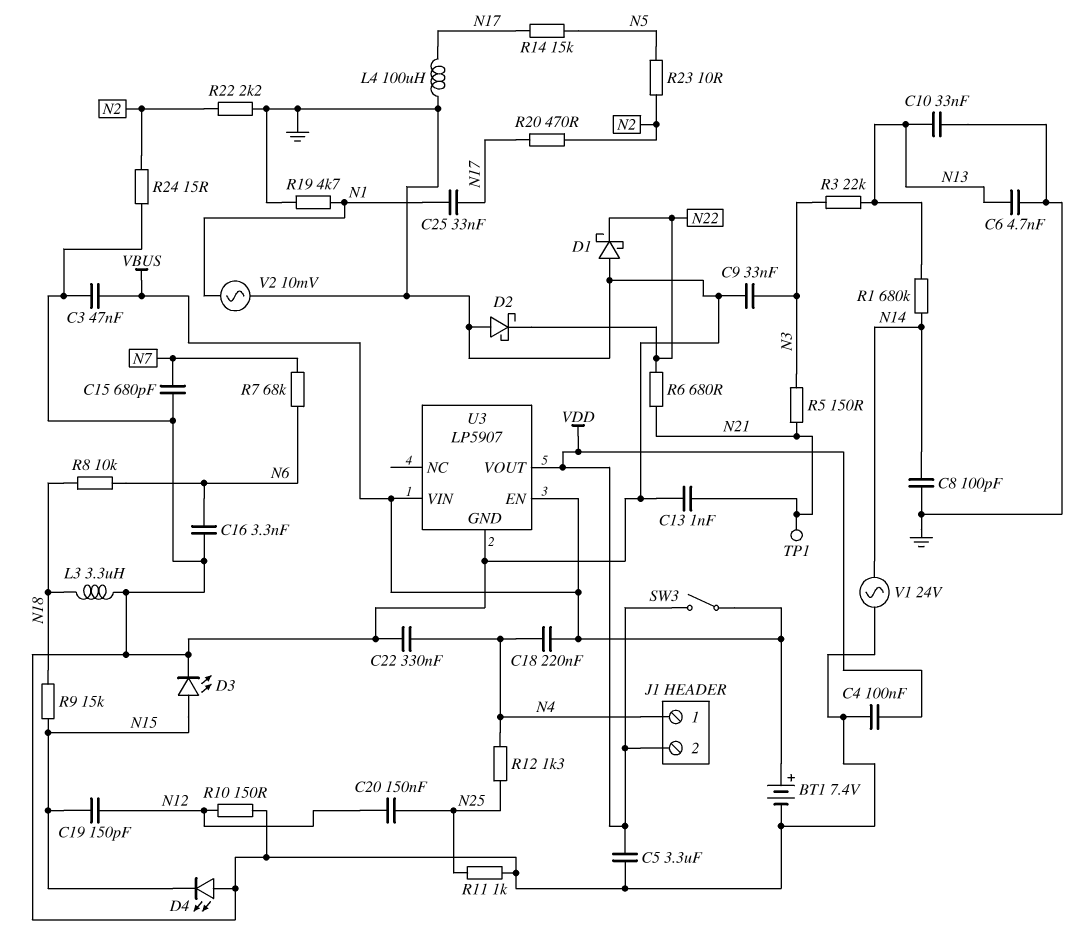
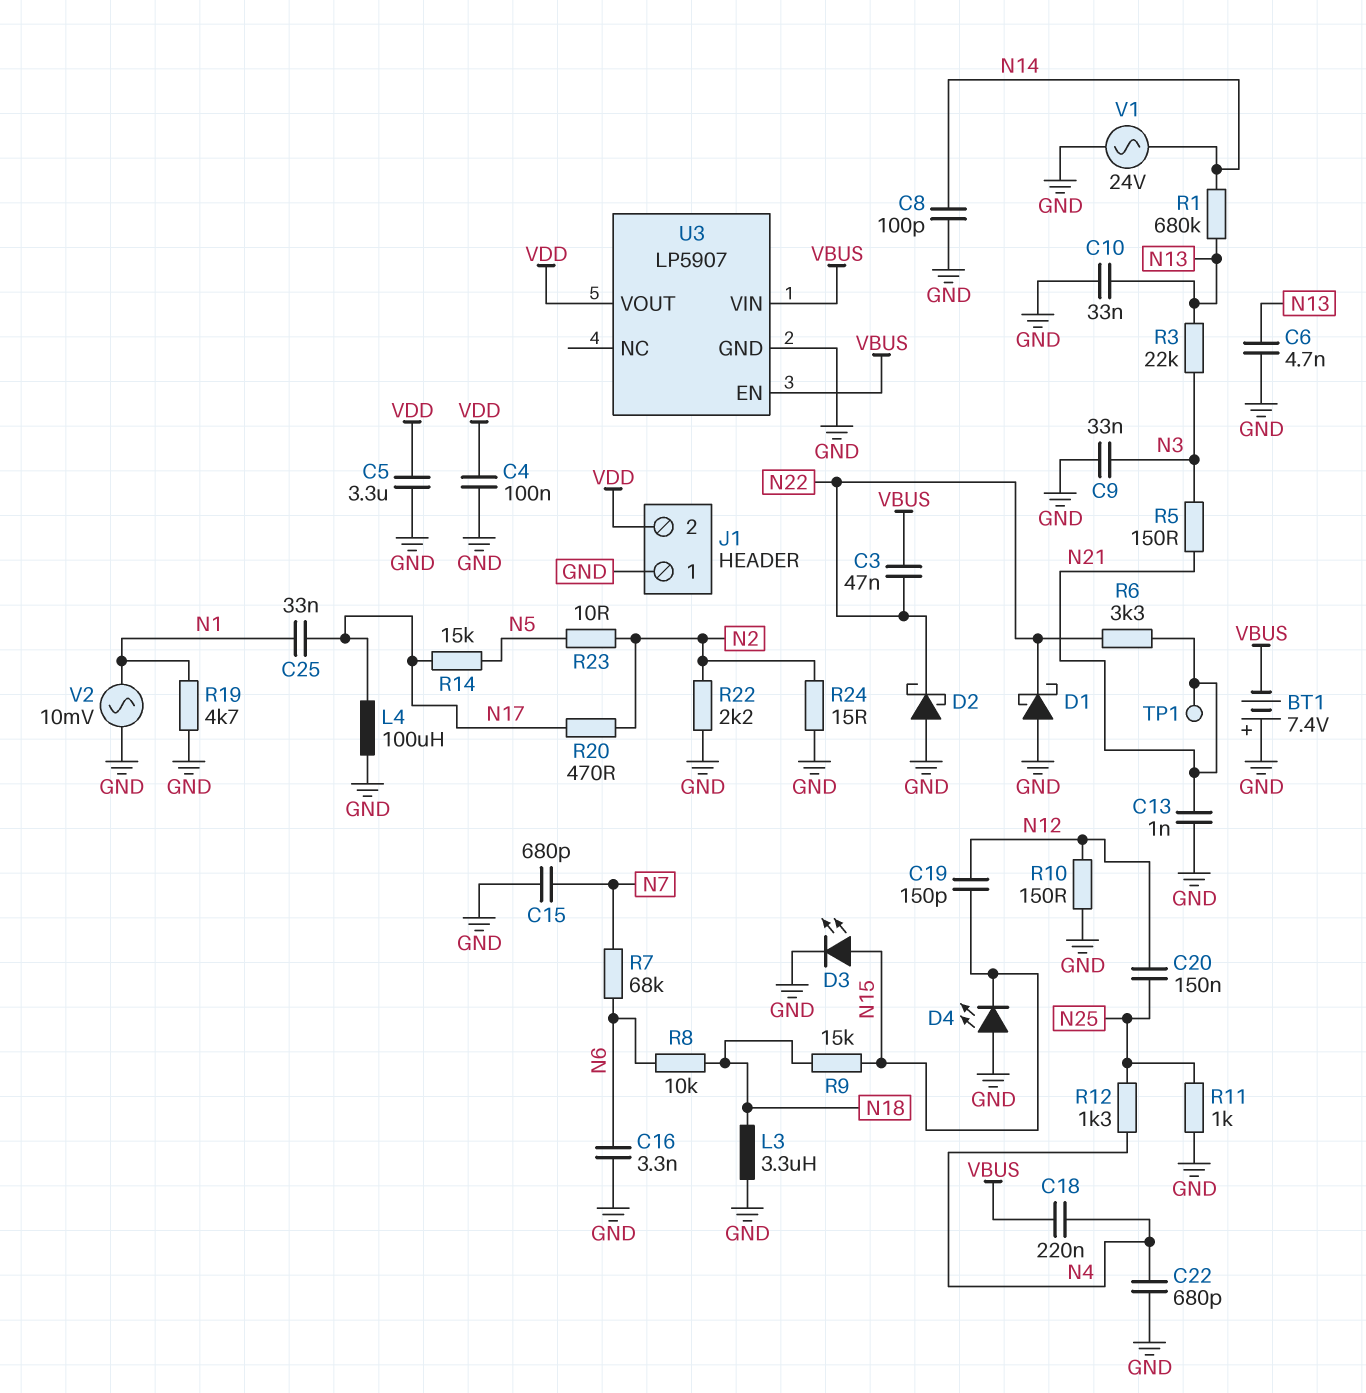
BT1: 7.4V (plus VBUS, minus GND) -> 7.4V (plus GND, minus VBUS)
C3: 47nF (GND, VBUS) -> 47nF (N22, VBUS)
C22: 330nF (GND, N4) -> 680pF (GND, N4)
J1 pin 1: N4 -> GND
R6: 680 (N21, N22) -> 3.3k (N21, N22)
SW3: switch (VBUS, VDD) -> none

